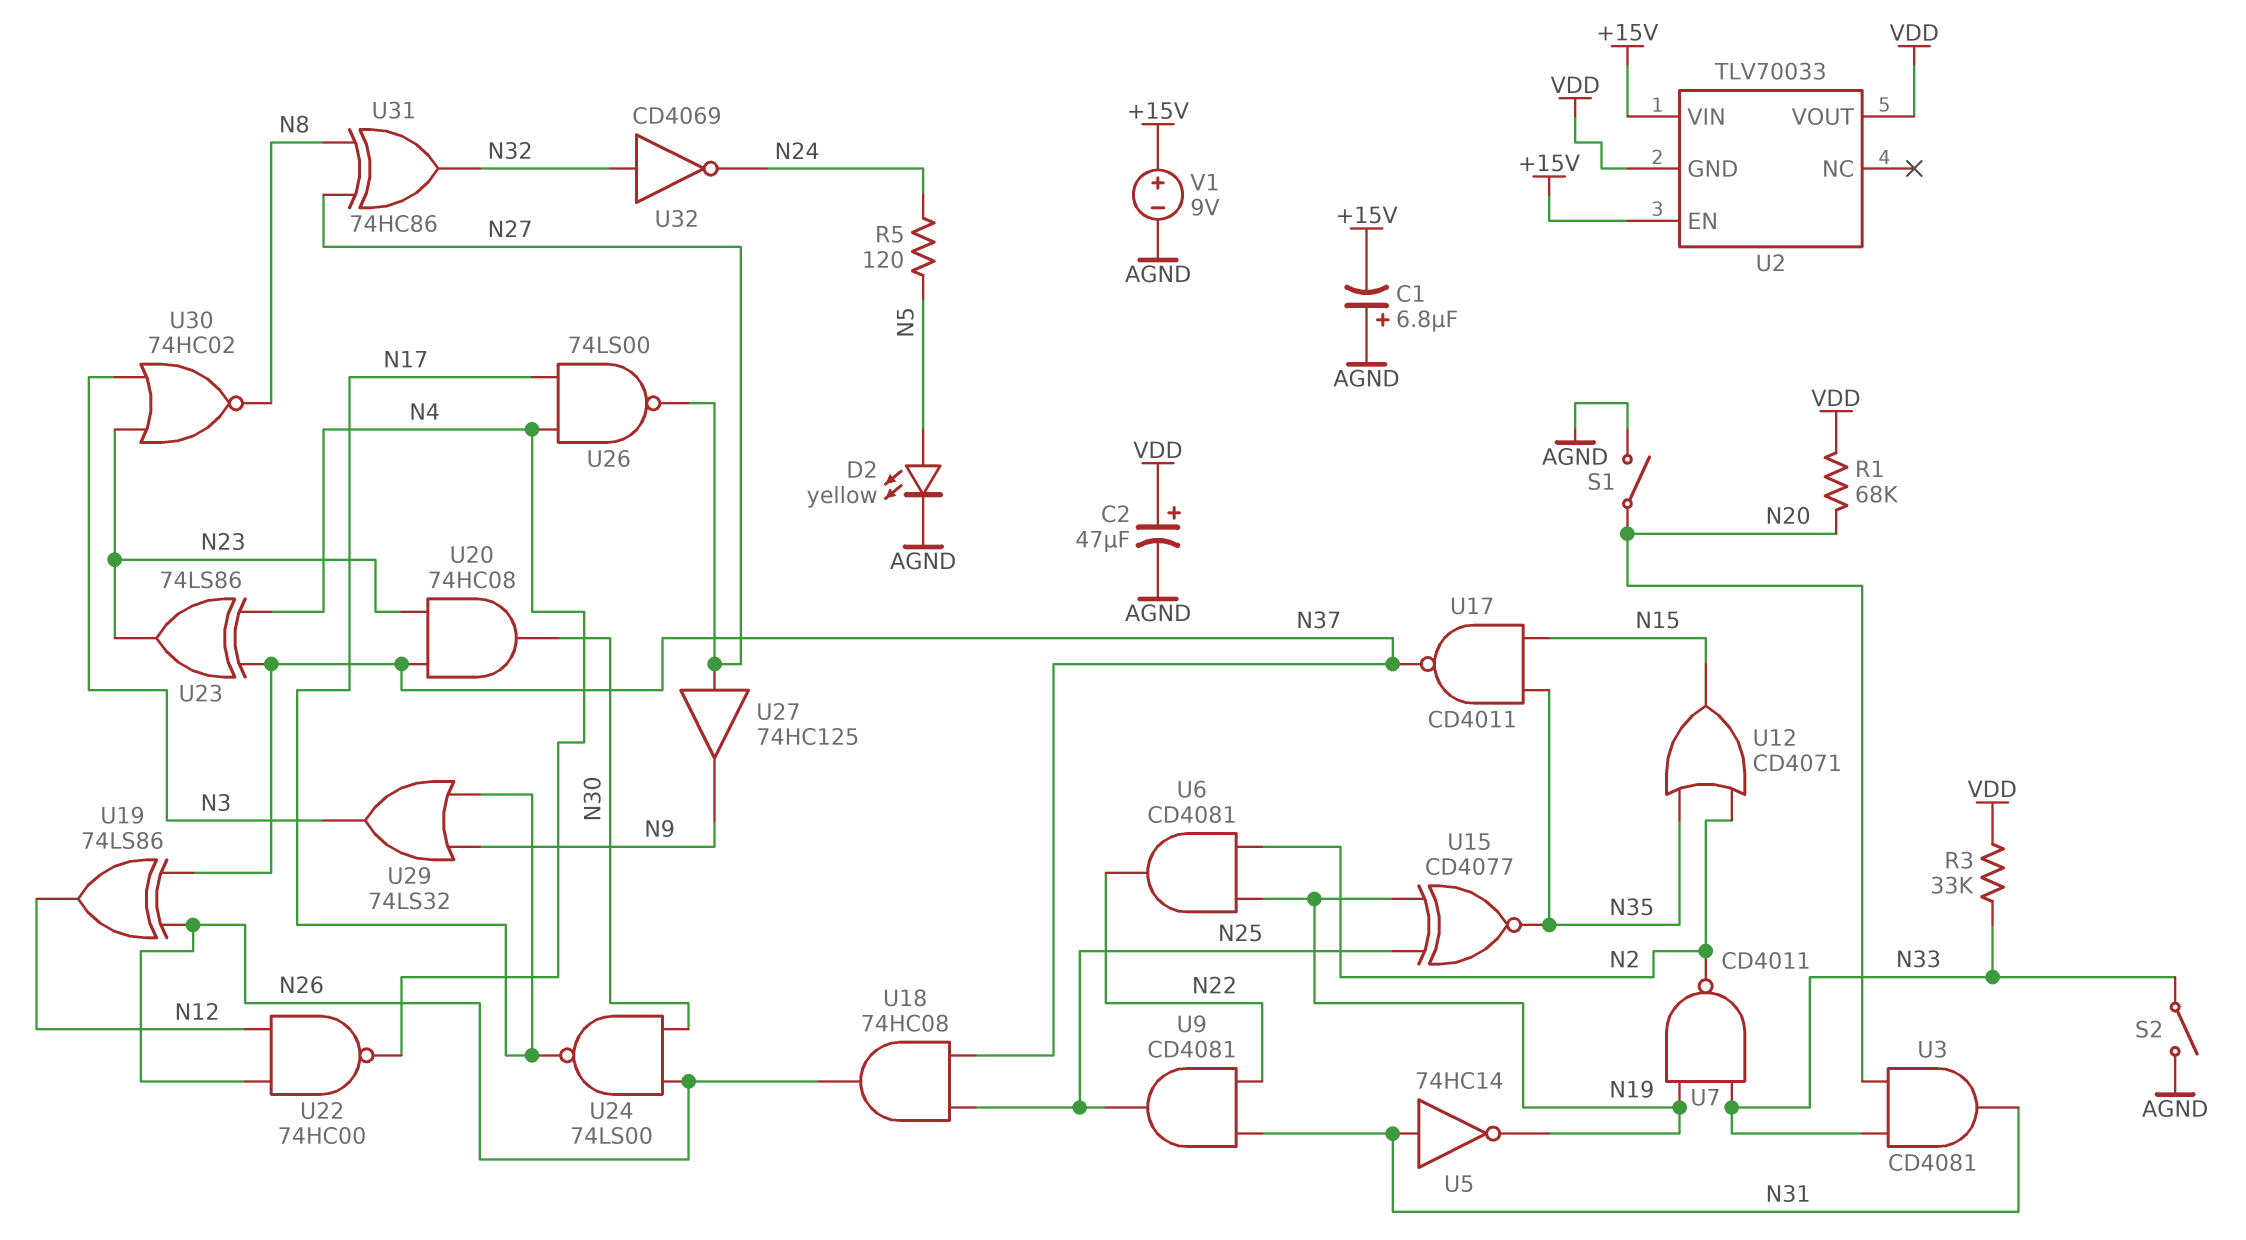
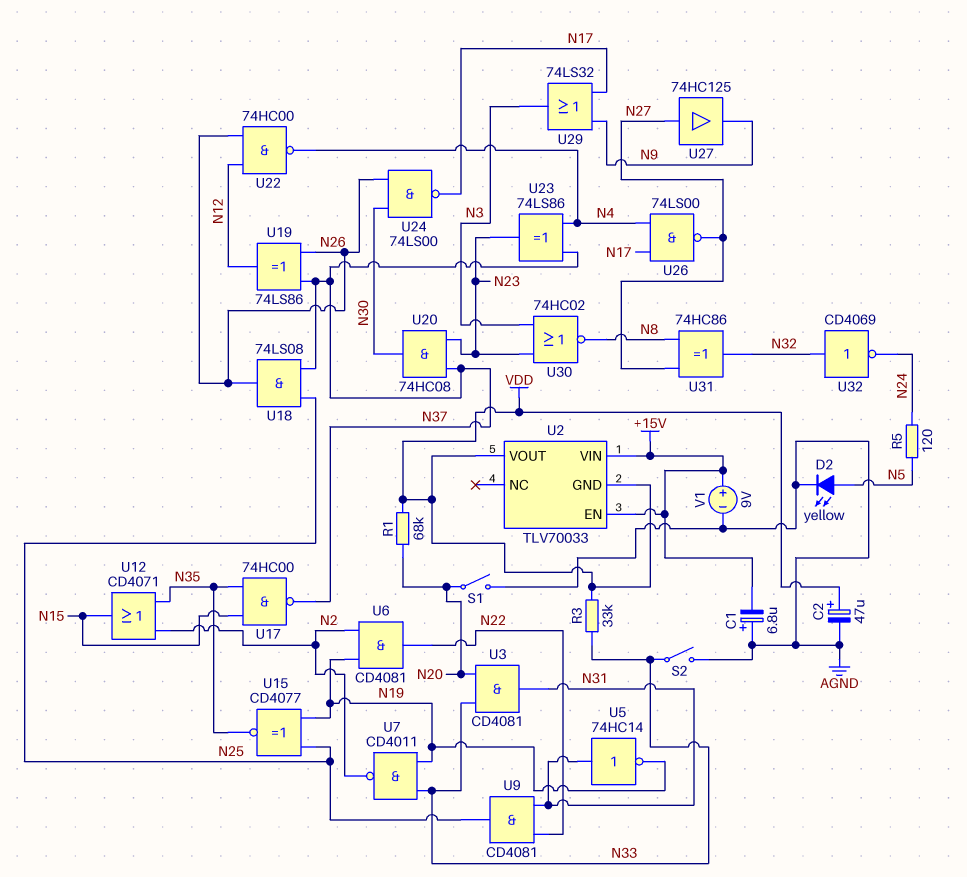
U17: NAND CD4011 (in N15, in N35, out N37) -> NAND 74HC00 (in N15, in N35, out N37)
U18: AND 74HC08 (in N25, in N37, out N26) -> AND 74LS08 (in N25, in N37, out N26)

